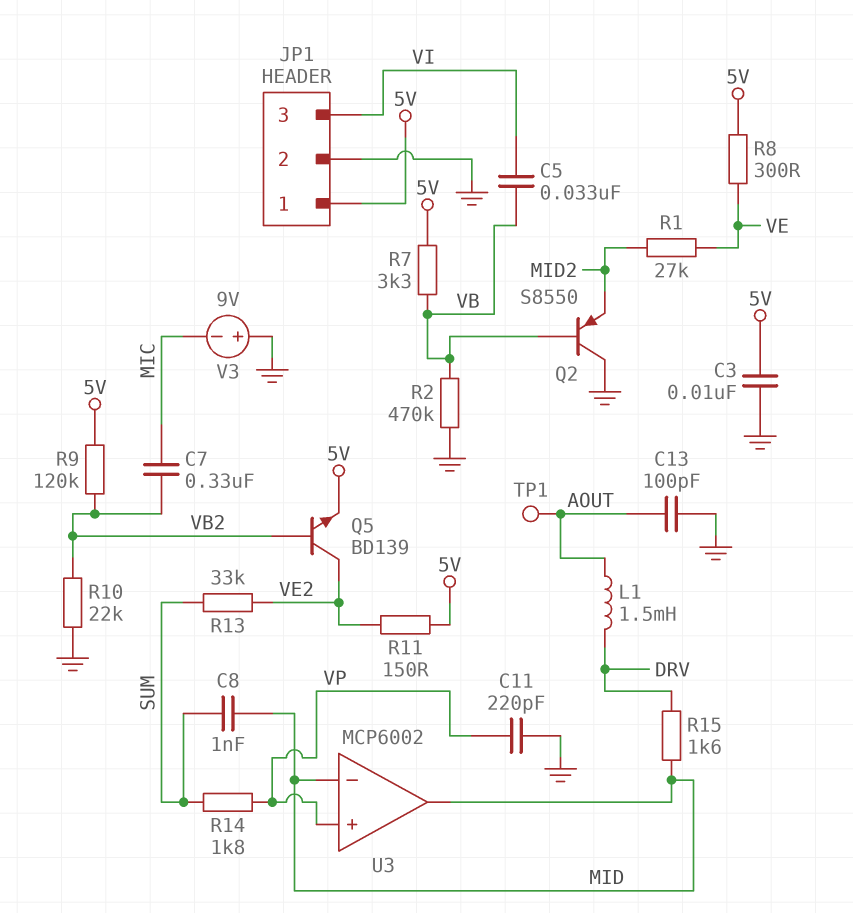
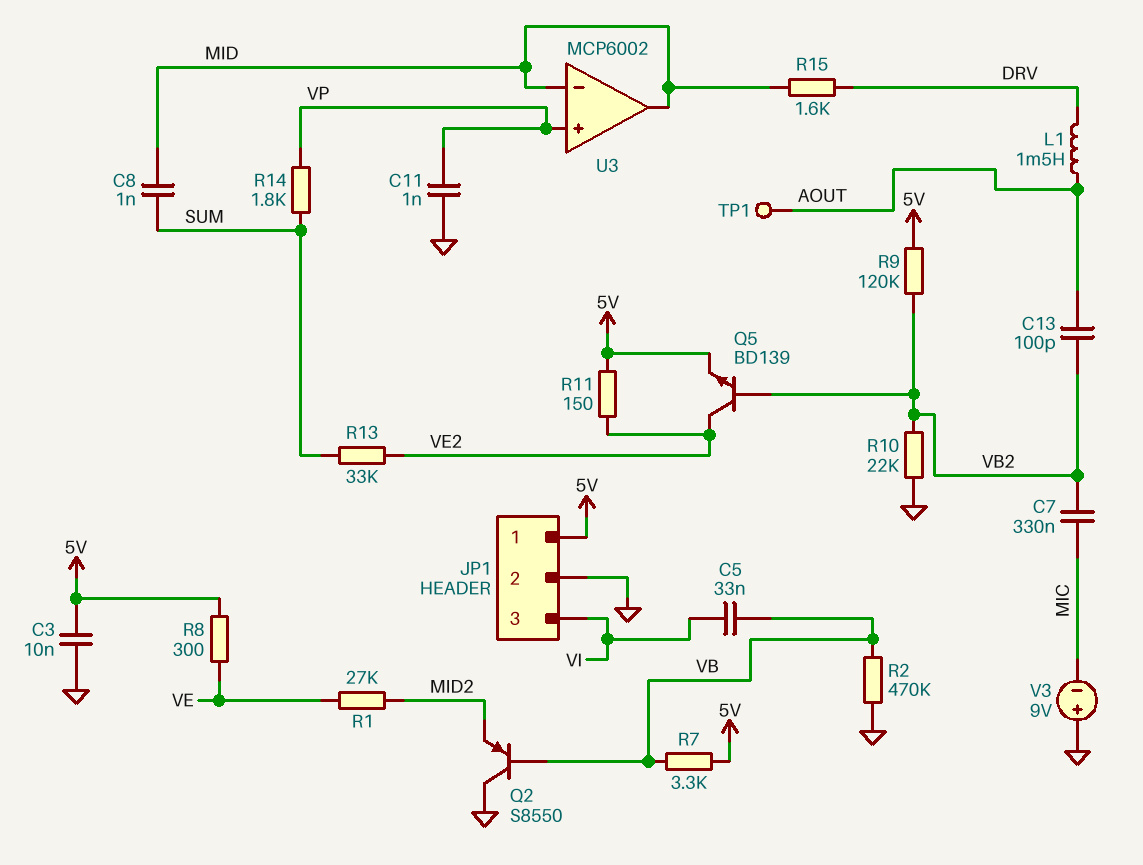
C11: 220pF (GND, VP) -> 1nF (GND, VP)
C13: 100pF (AOUT, GND) -> 100pF (AOUT, VB2)

